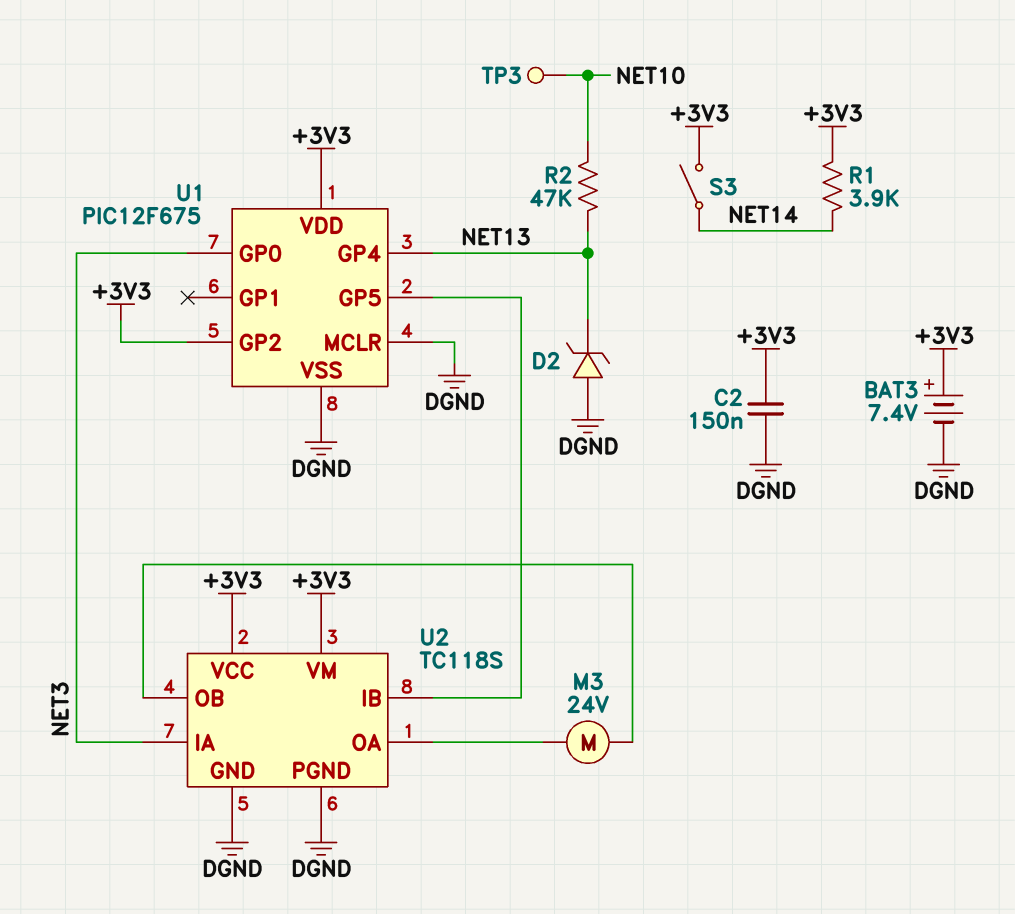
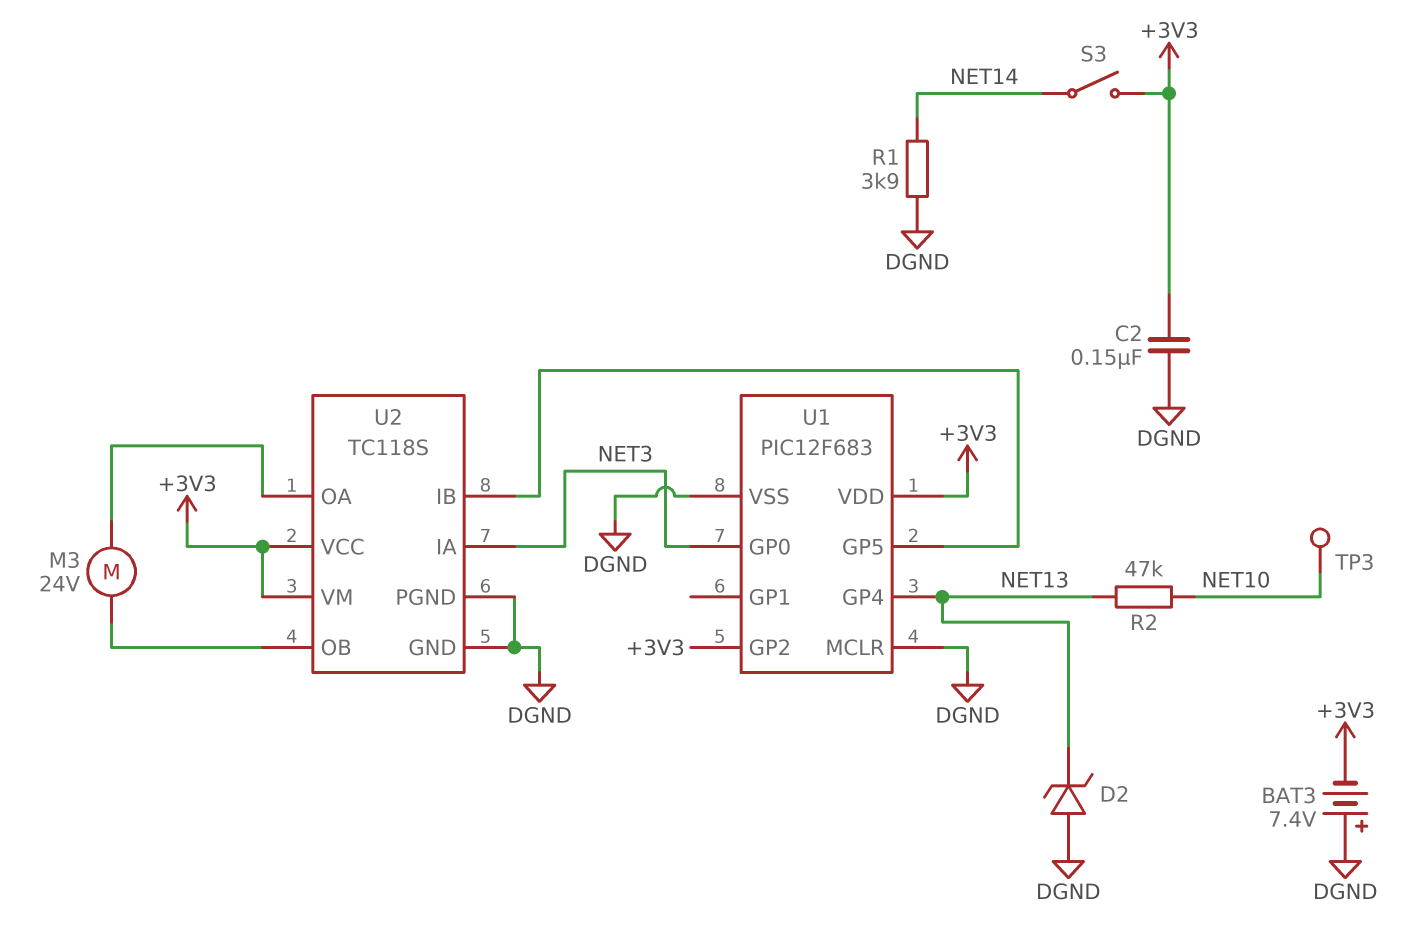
BAT3: 7.4V (plus +3V3, minus DGND) -> 7.4V (plus DGND, minus +3V3)
R1: 3.9k (+3V3, NET14) -> 3.9k (DGND, NET14)
U1: PIC12F675 -> PIC12F683

